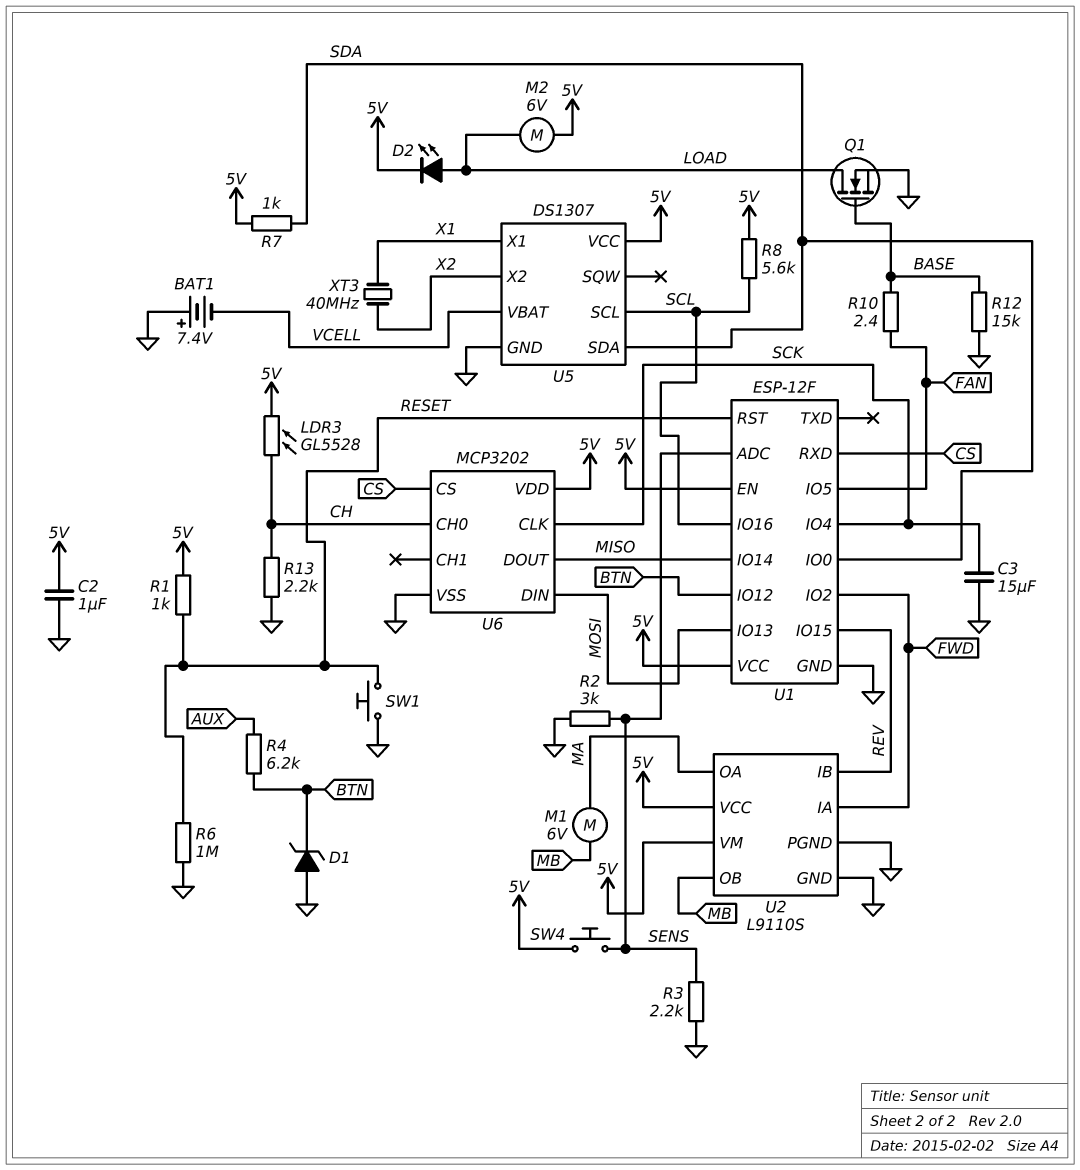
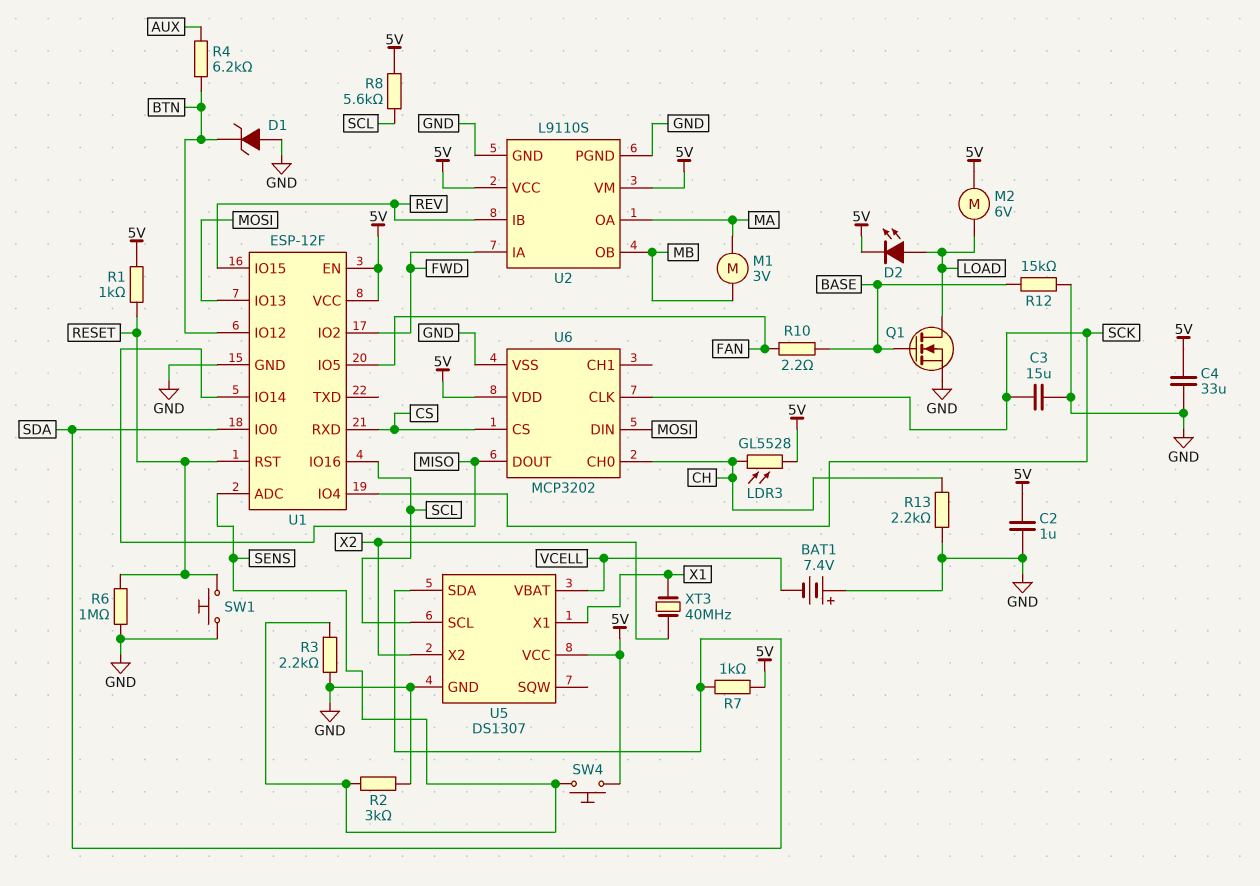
C4: none -> 33uF (5V, GND)
M1: motor 6V (MA, MB) -> motor 3V (MA, MB)
R10: 2.4 (BASE, FAN) -> 2.2 (BASE, FAN)

